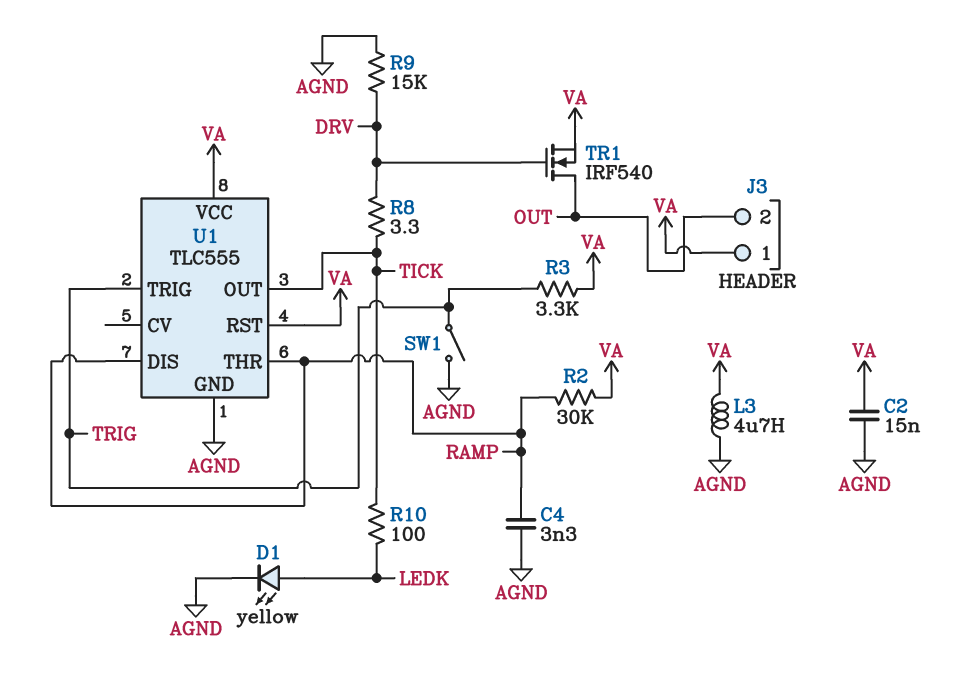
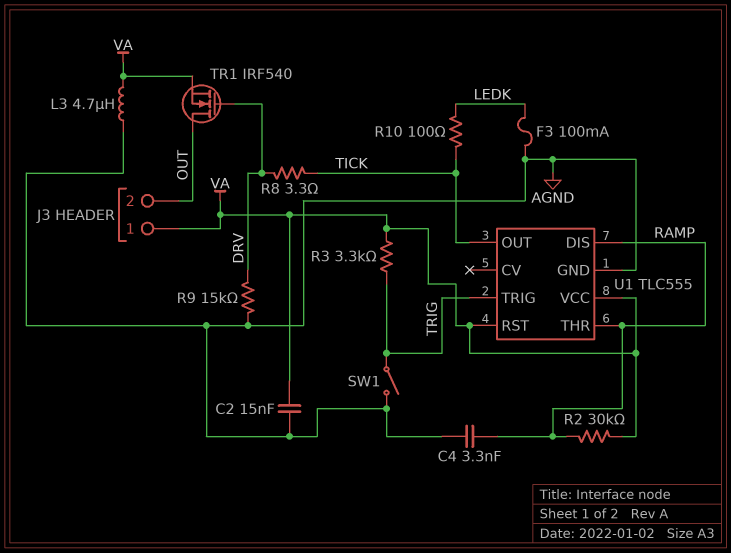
D1: LED yellow (A LEDK, K AGND) -> none
F3: none -> 100mA (AGND, LEDK)

